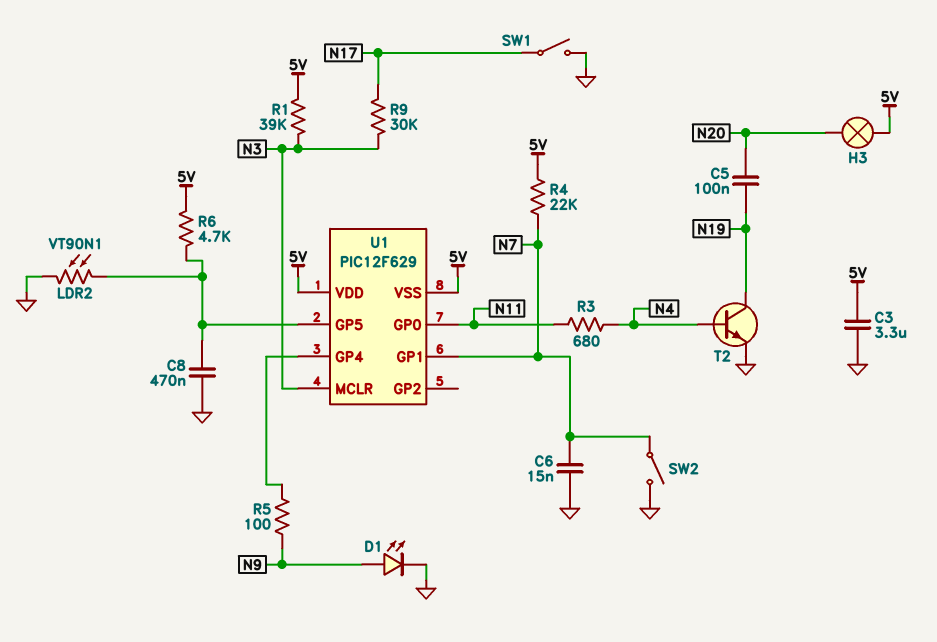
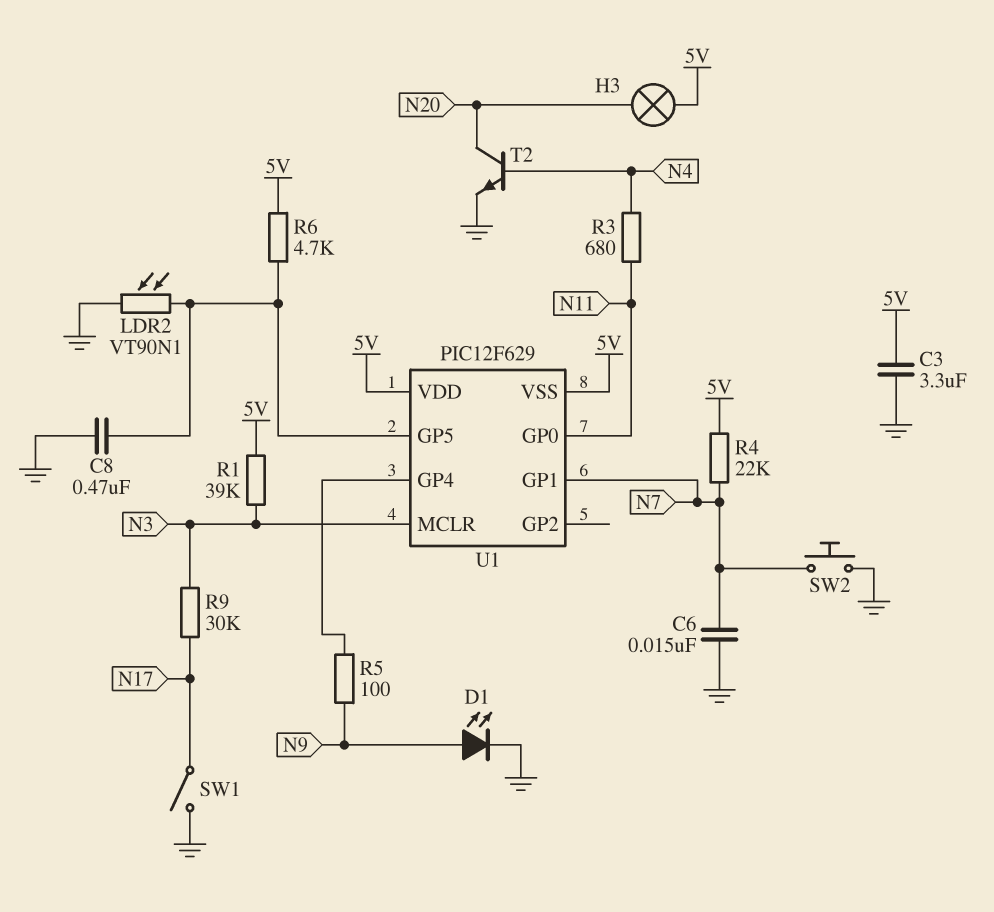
C5: 100nF (N19, N20) -> none
SW2: switch (GND, N7) -> button (GND, N7)
T2: NPN (B N4, C N19, E GND) -> NPN (B N4, C N20, E GND)

